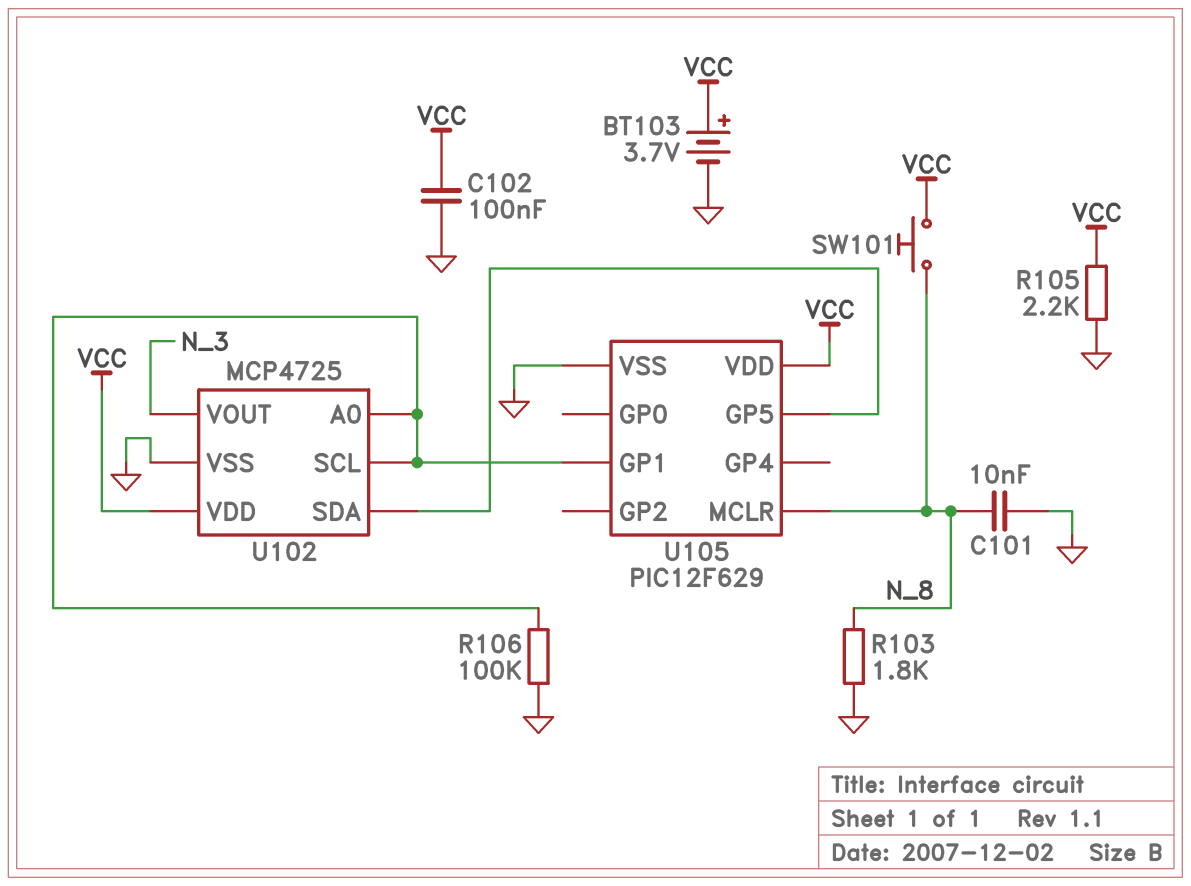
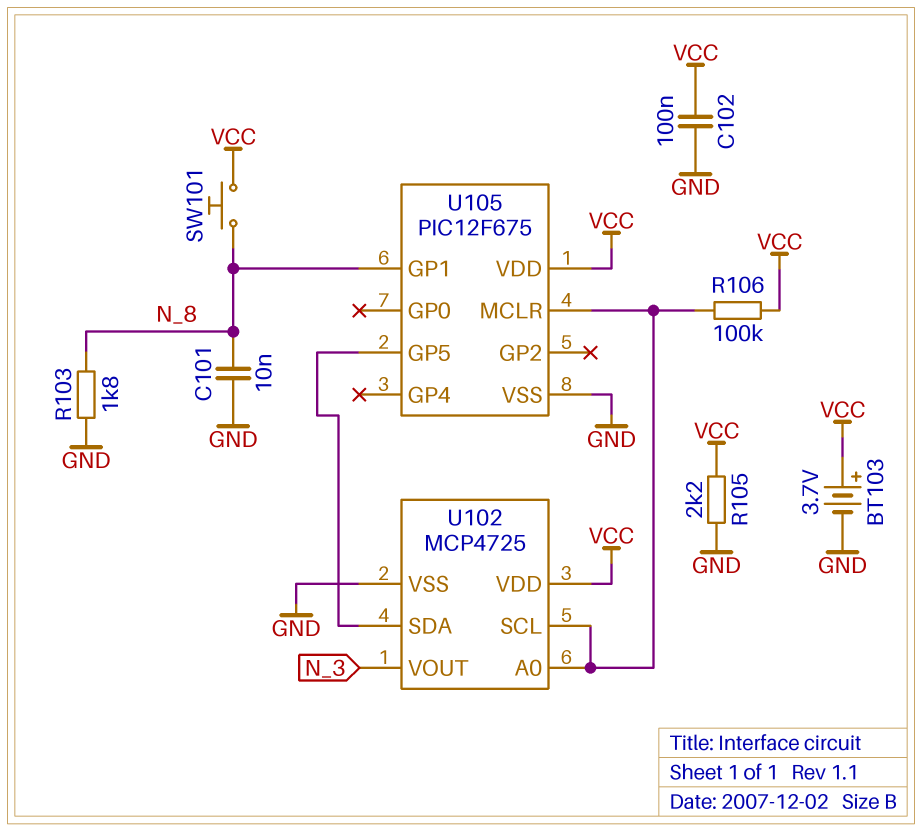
R106: 100k (GND, U102/A0) -> 100k (U102/A0, VCC)
U105: PIC12F629 -> PIC12F675
U105 pin GP1: U102/A0 -> N_8
U105 pin MCLR: N_8 -> U102/A0

